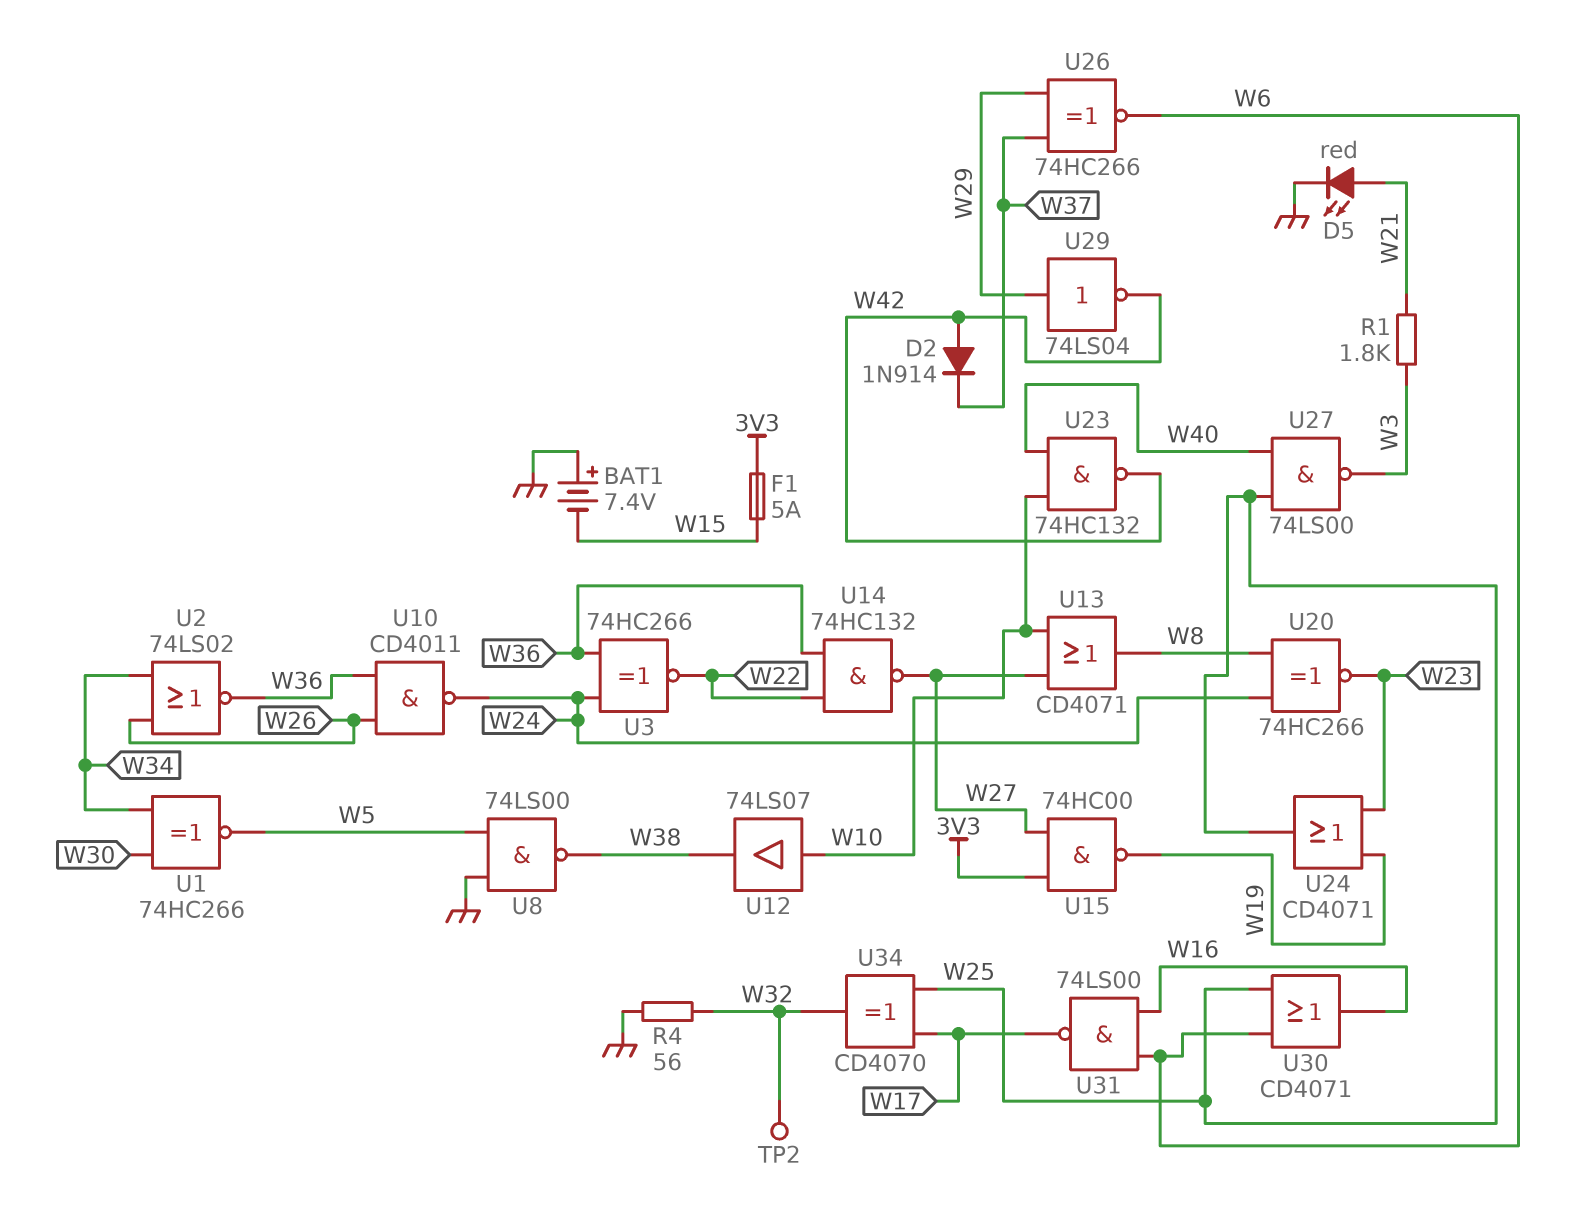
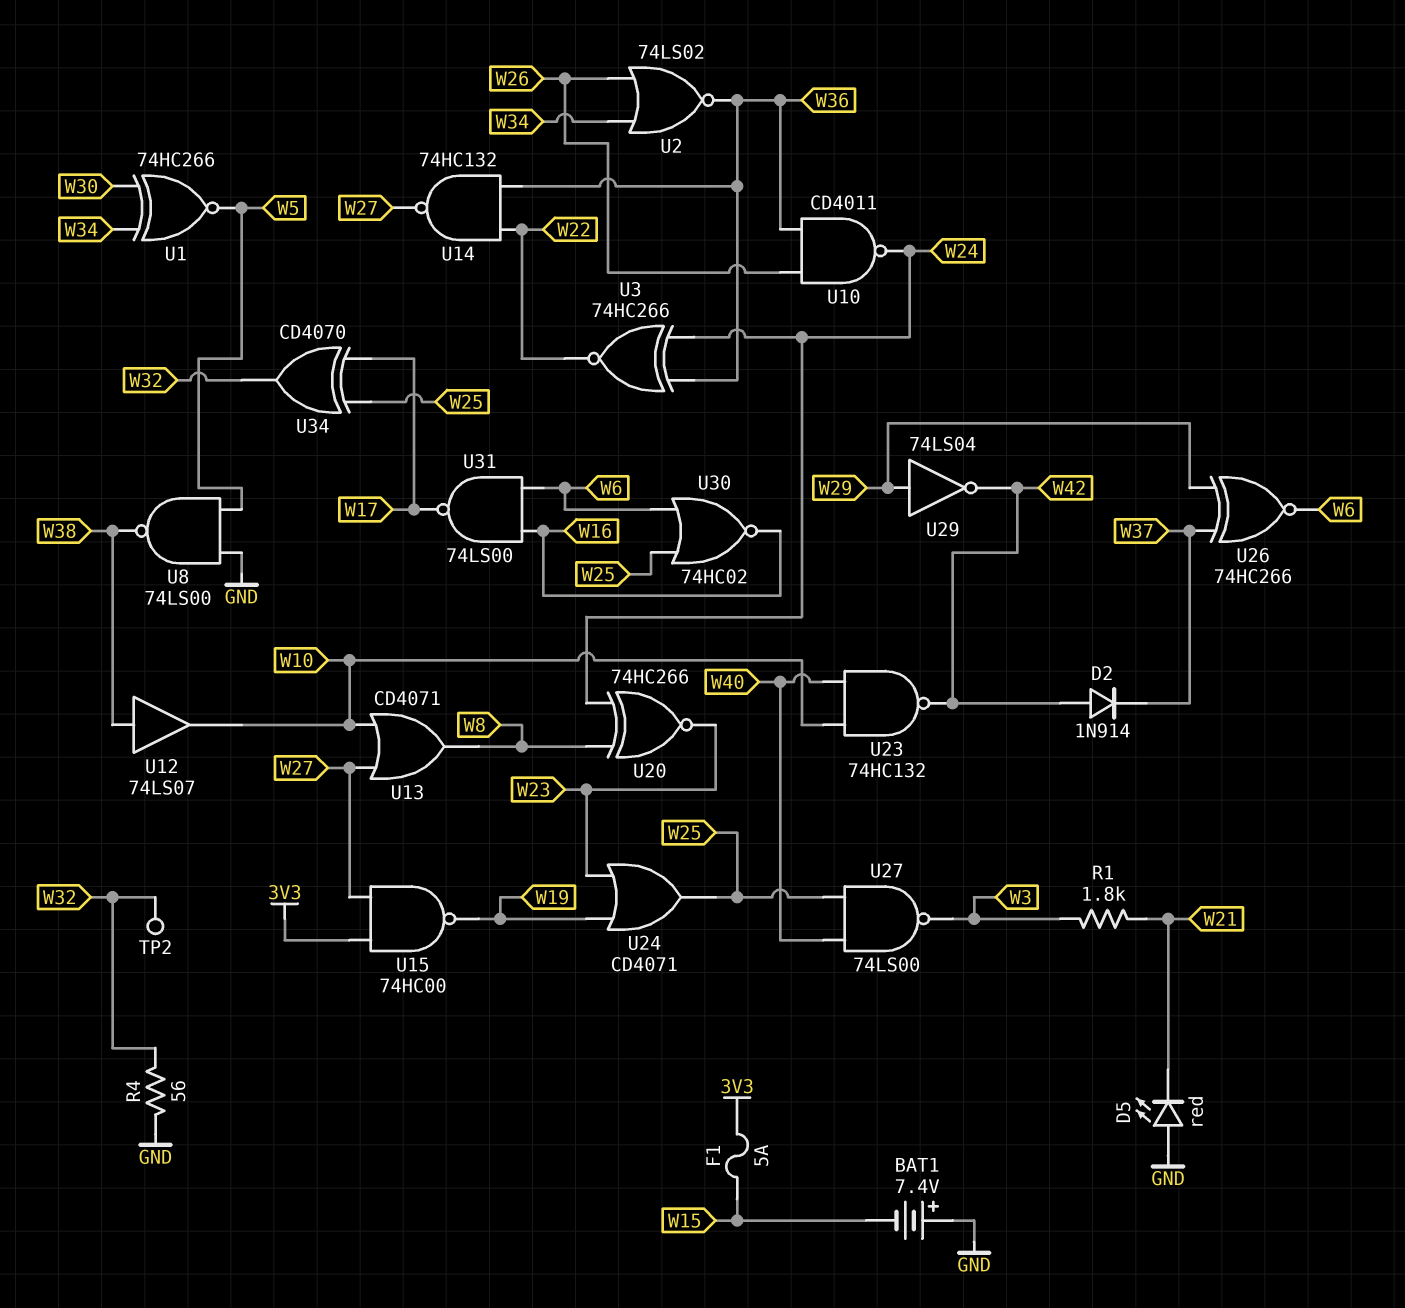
D5: LED red (A W21, K GND) -> LED red (A GND, K W21)
U12: buffer 74LS07 (in W10, out W38) -> buffer 74LS07 (in W38, out W10)
U30: OR CD4071 (in W6, in W25, out W16) -> NOR 74HC02 (in W6, in W25, out W16)

